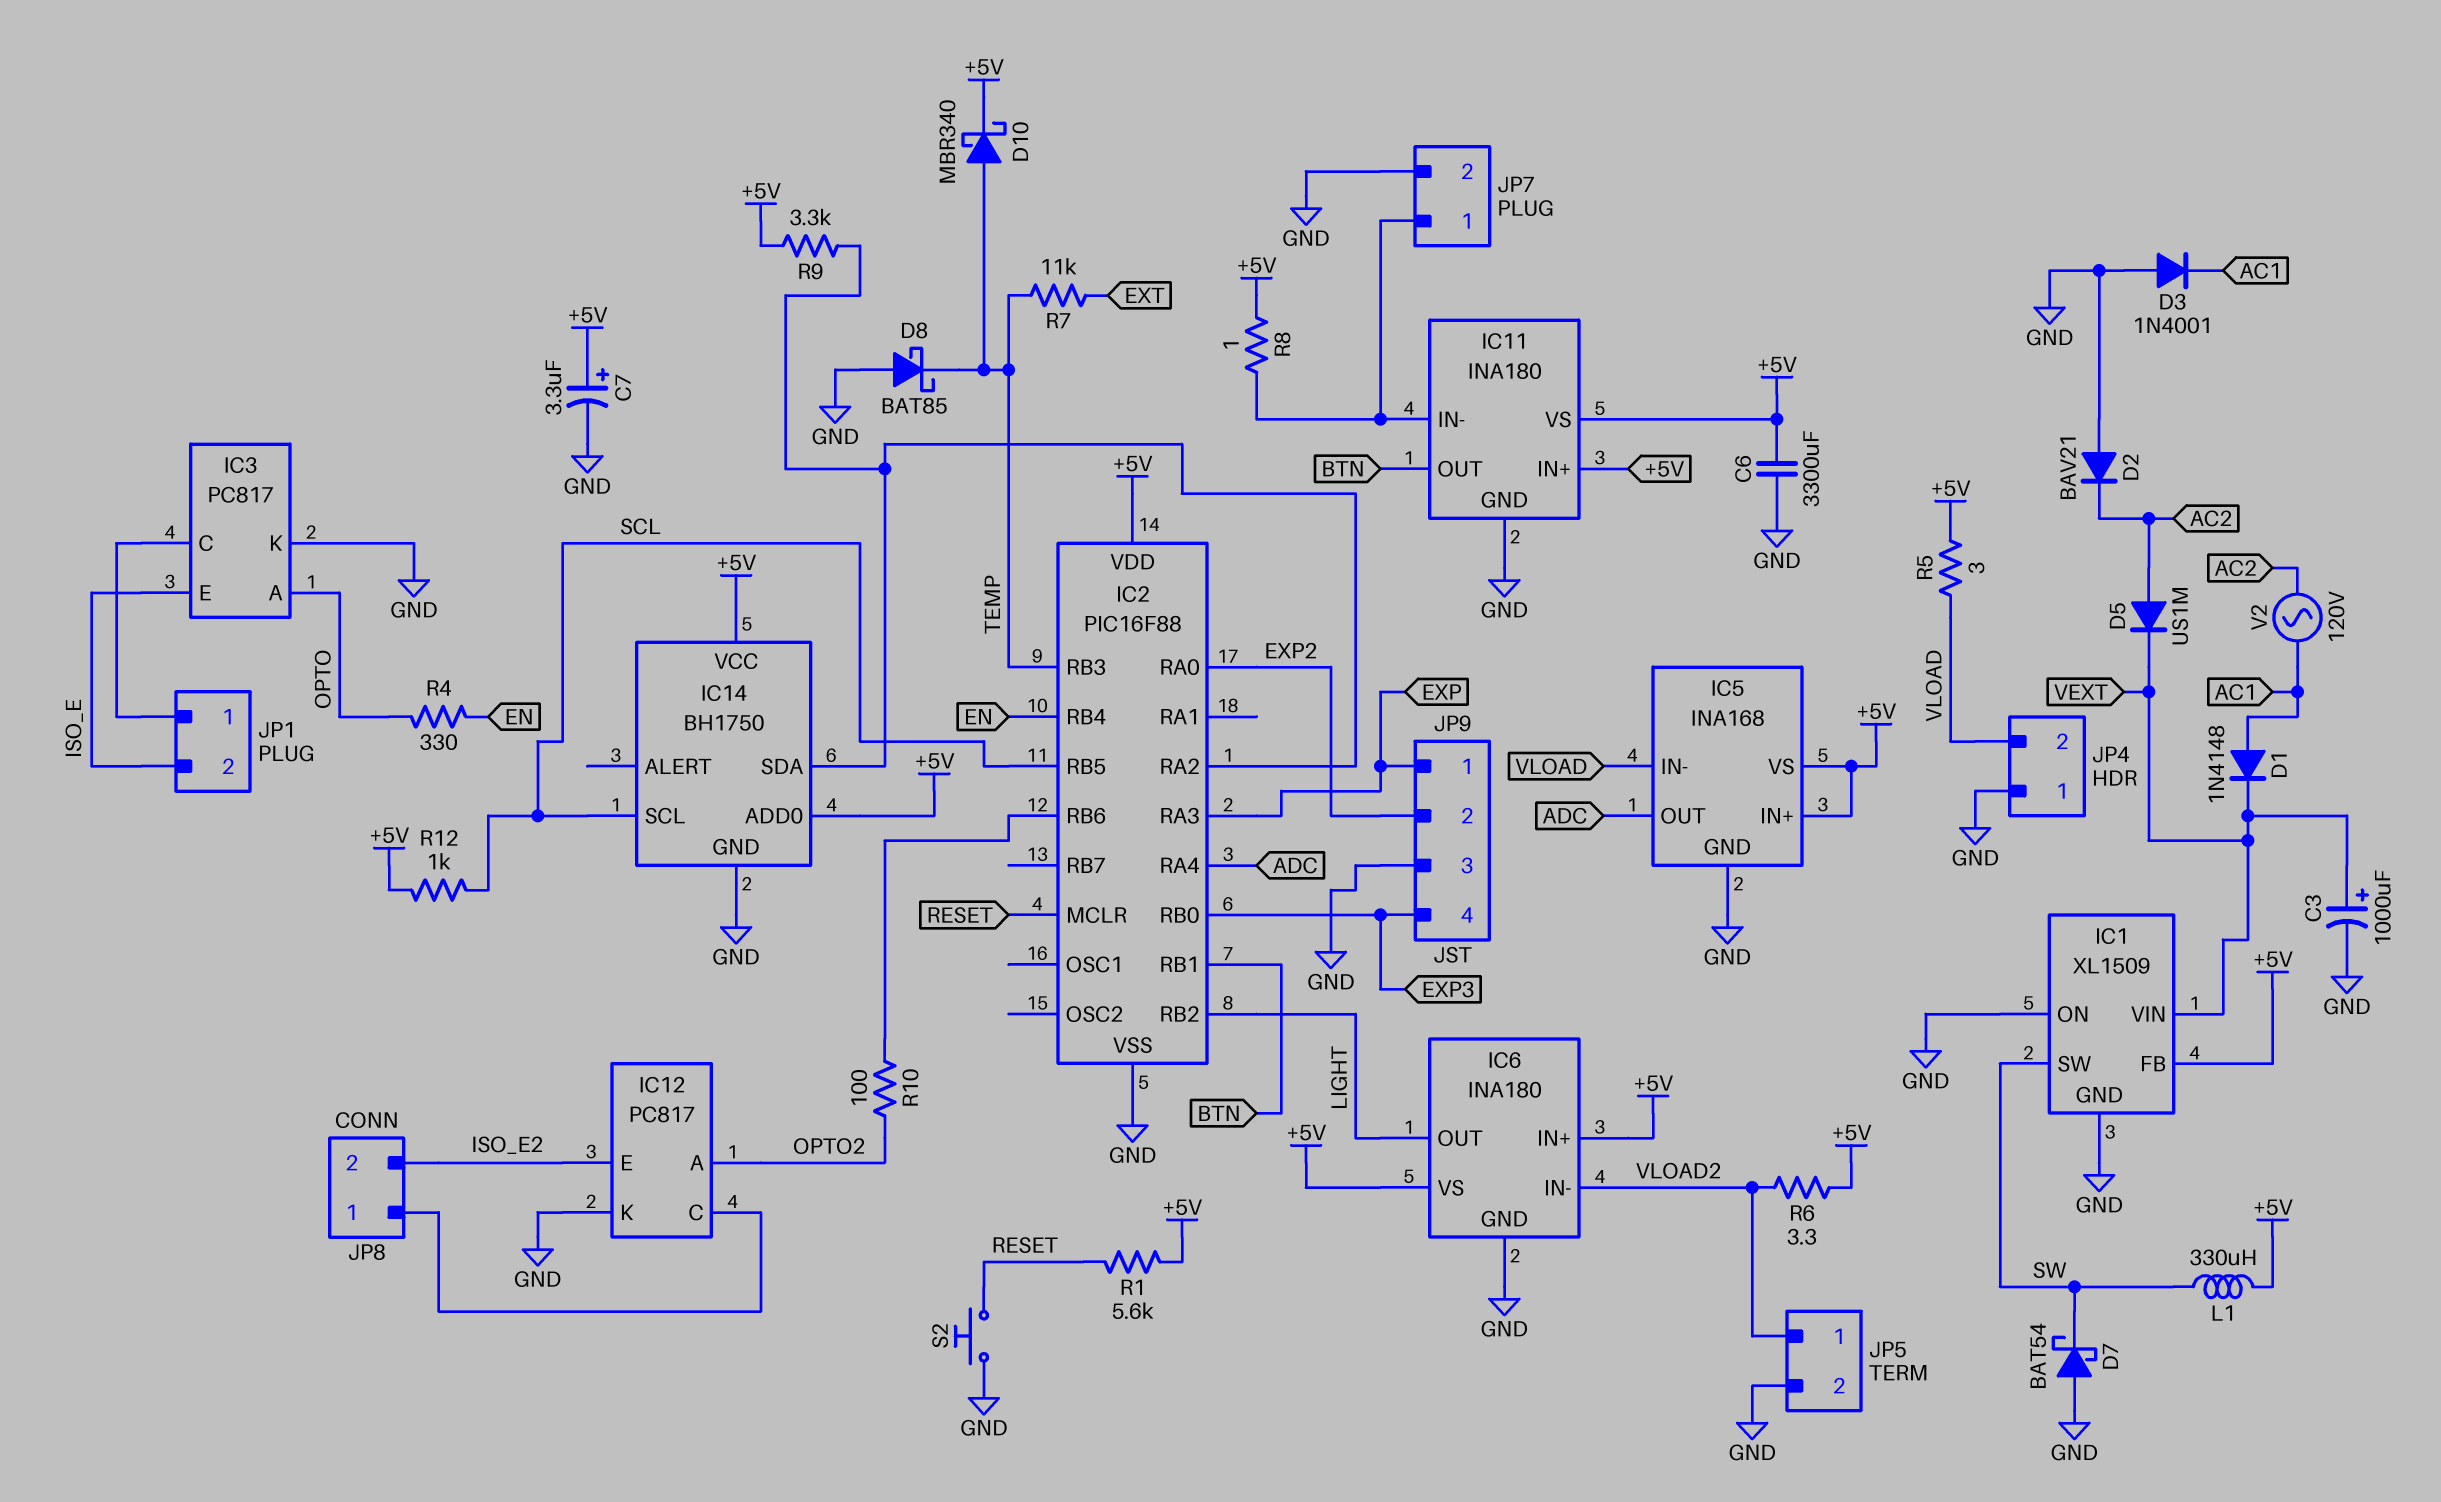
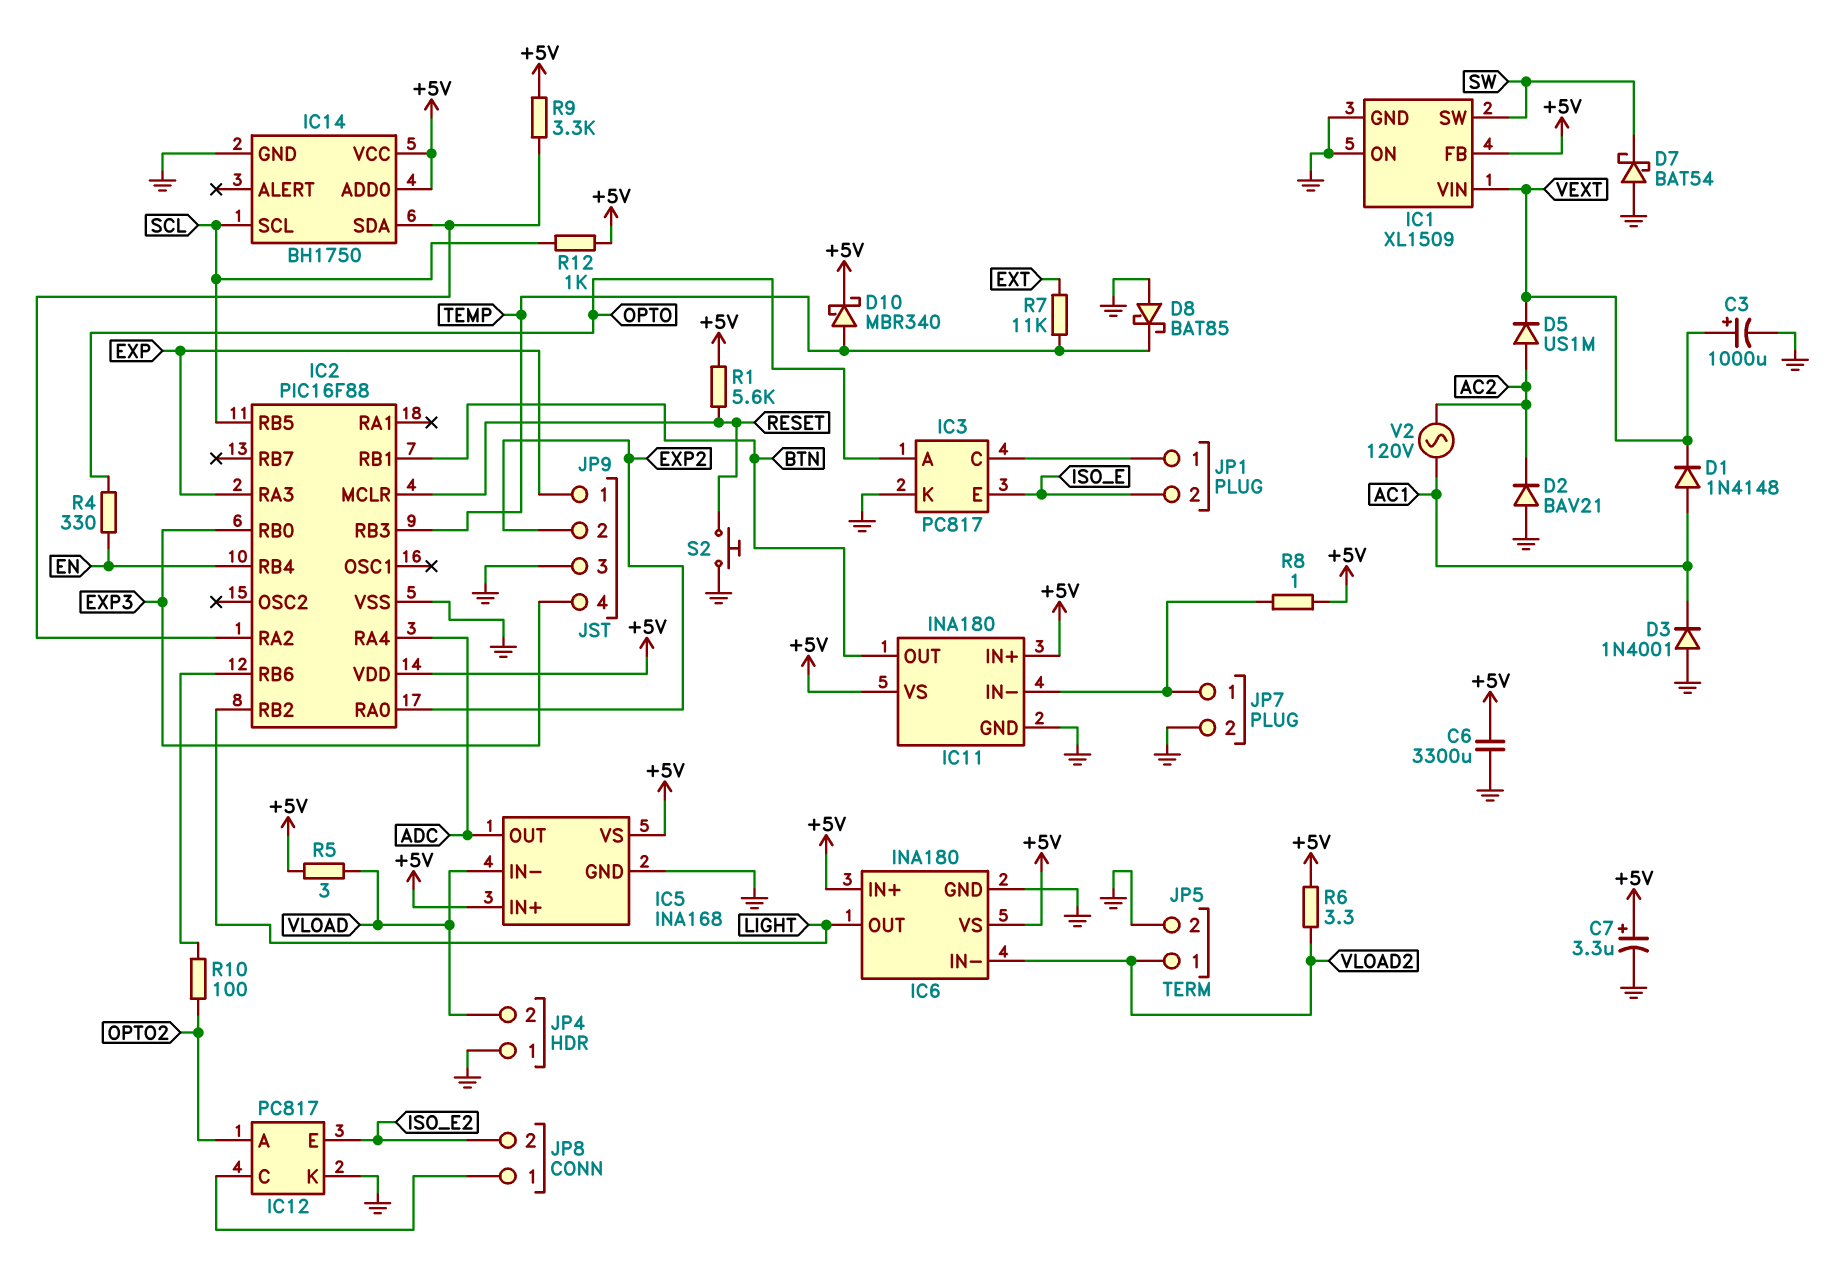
L1: 330uH (+5V, SW) -> none

